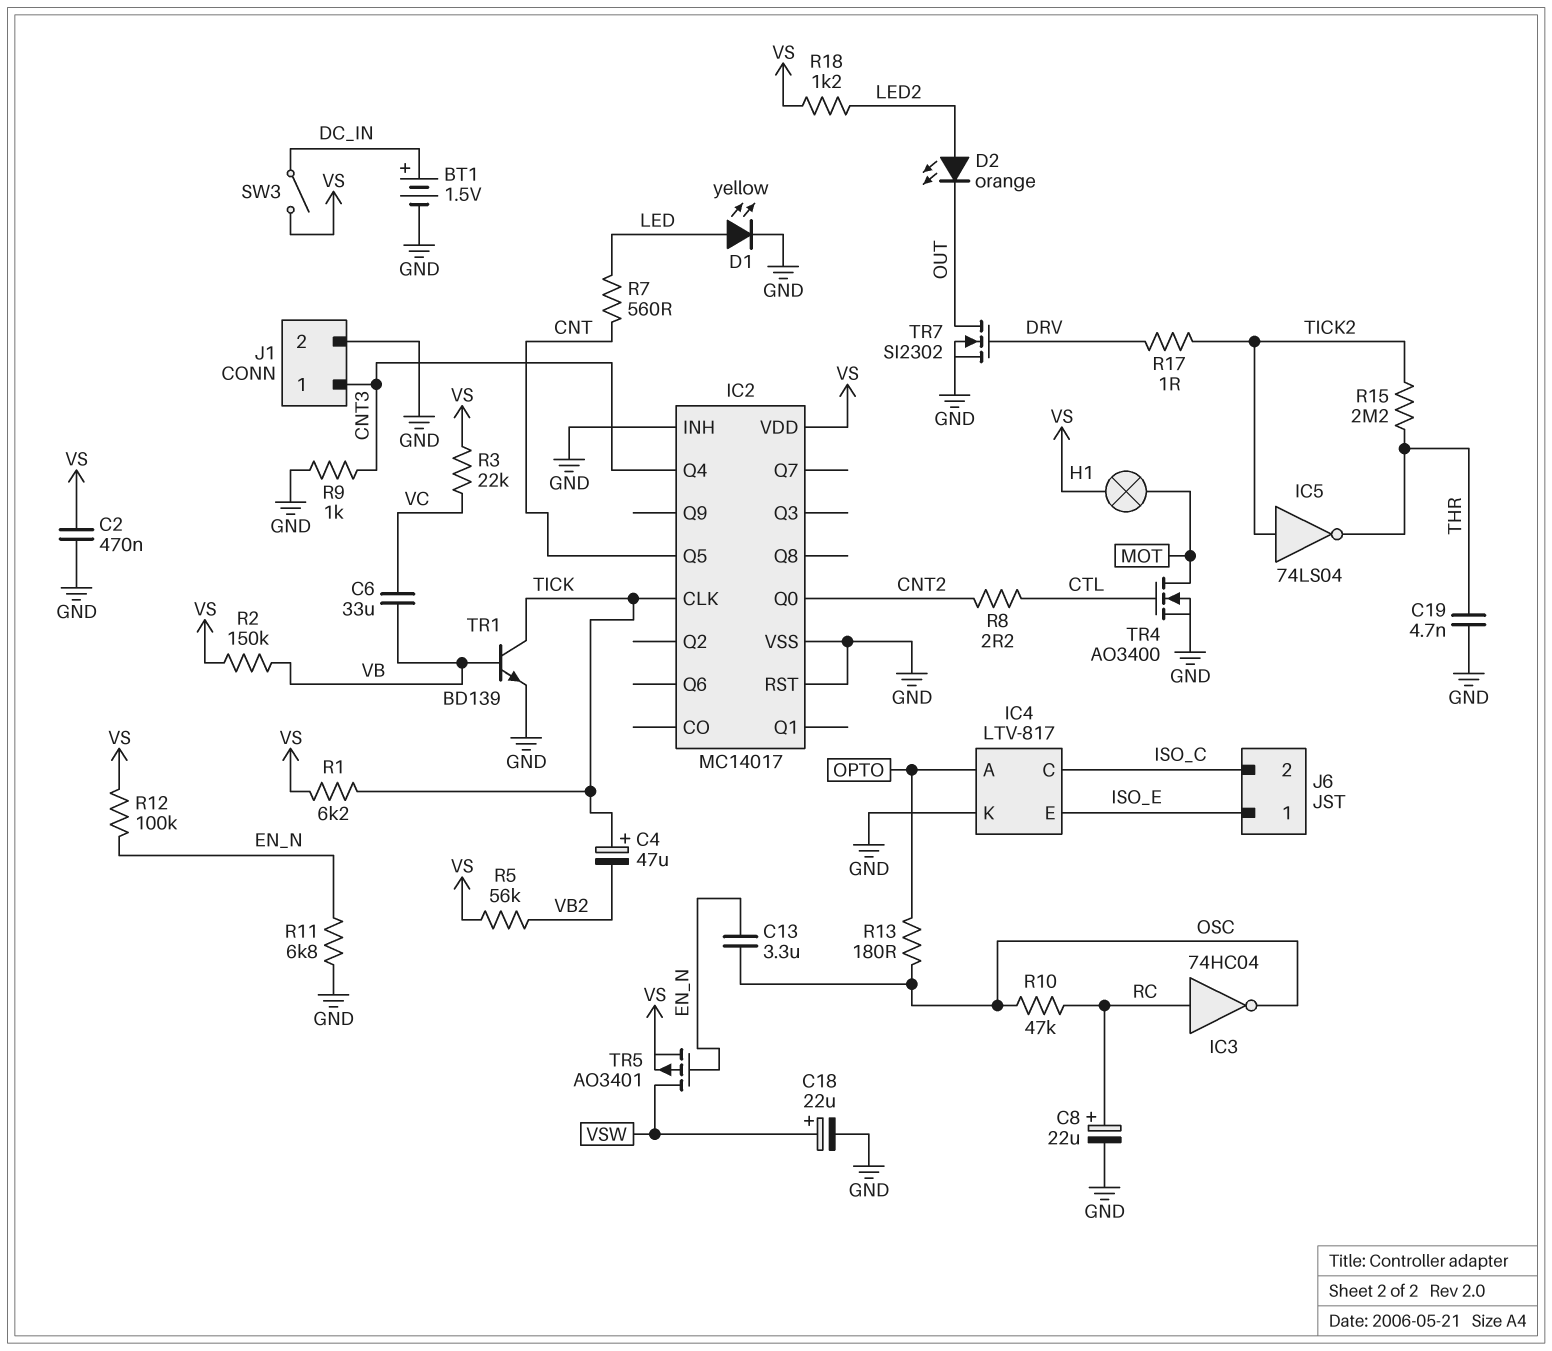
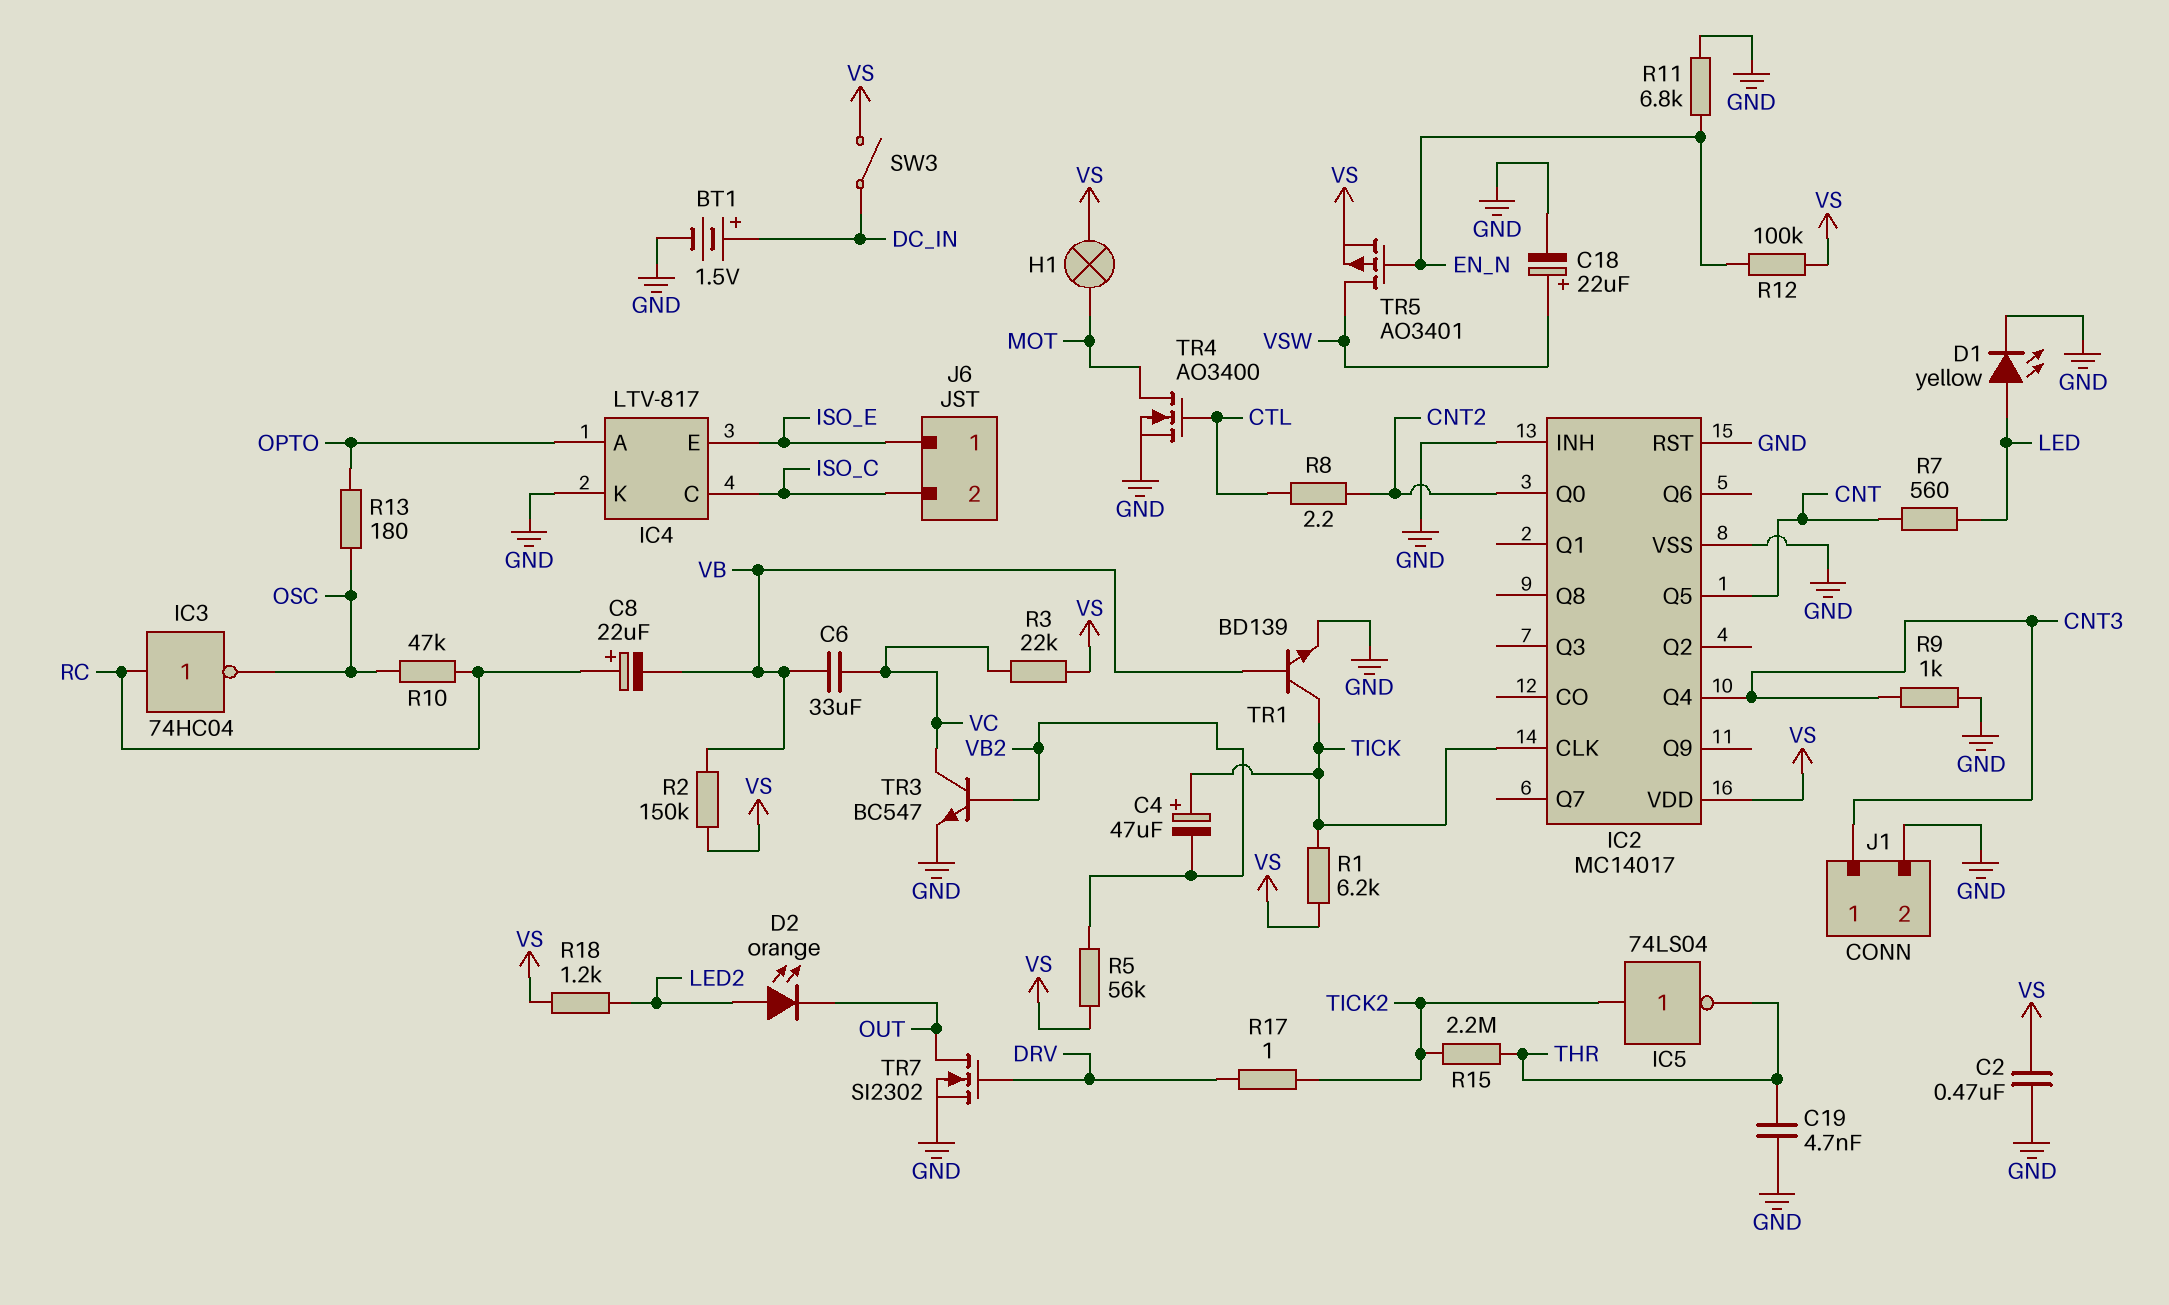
C8: 22uF (plus RC, minus GND) -> 22uF (plus RC, minus VB)
C13: 3.3uF (EN_N, OSC) -> none
TR3: none -> NPN BC547 (B VB2, C VC, E GND)

